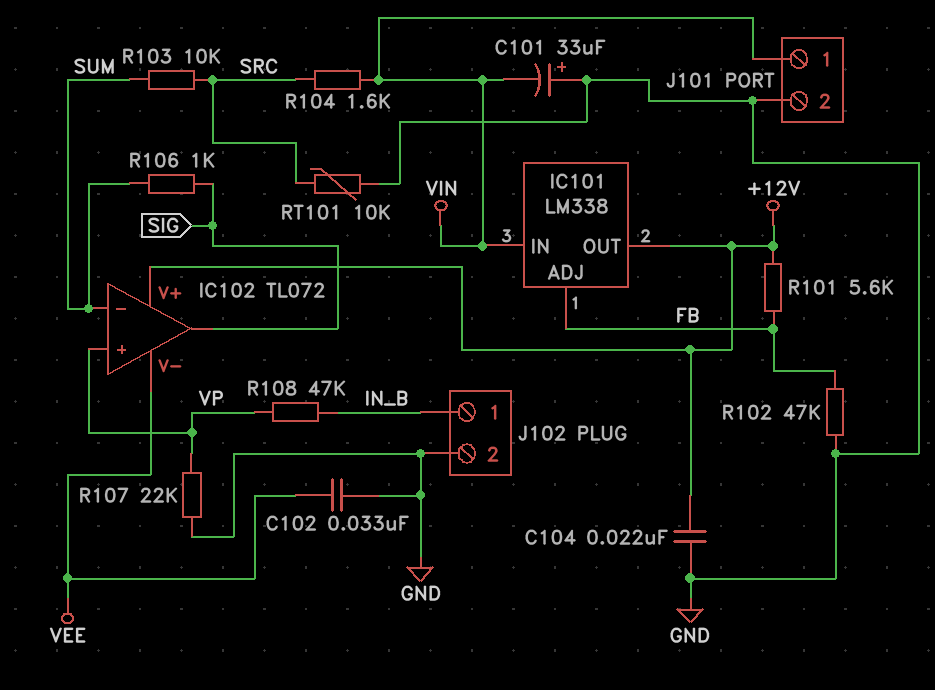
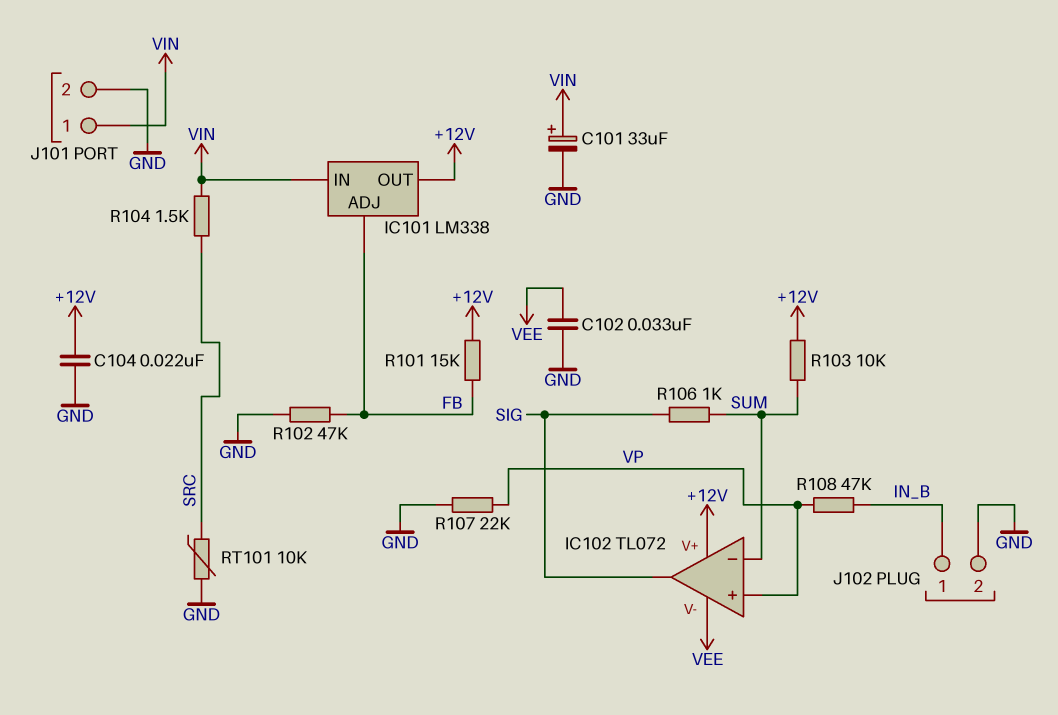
C101: 33uF (plus GND, minus VIN) -> 33uF (plus VIN, minus GND)
R101: 5.6k (+12V, FB) -> 15k (+12V, FB)
R103: 10k (SRC, SUM) -> 10k (+12V, SUM)
R104: 1.6k (SRC, VIN) -> 1.5k (SRC, VIN)

